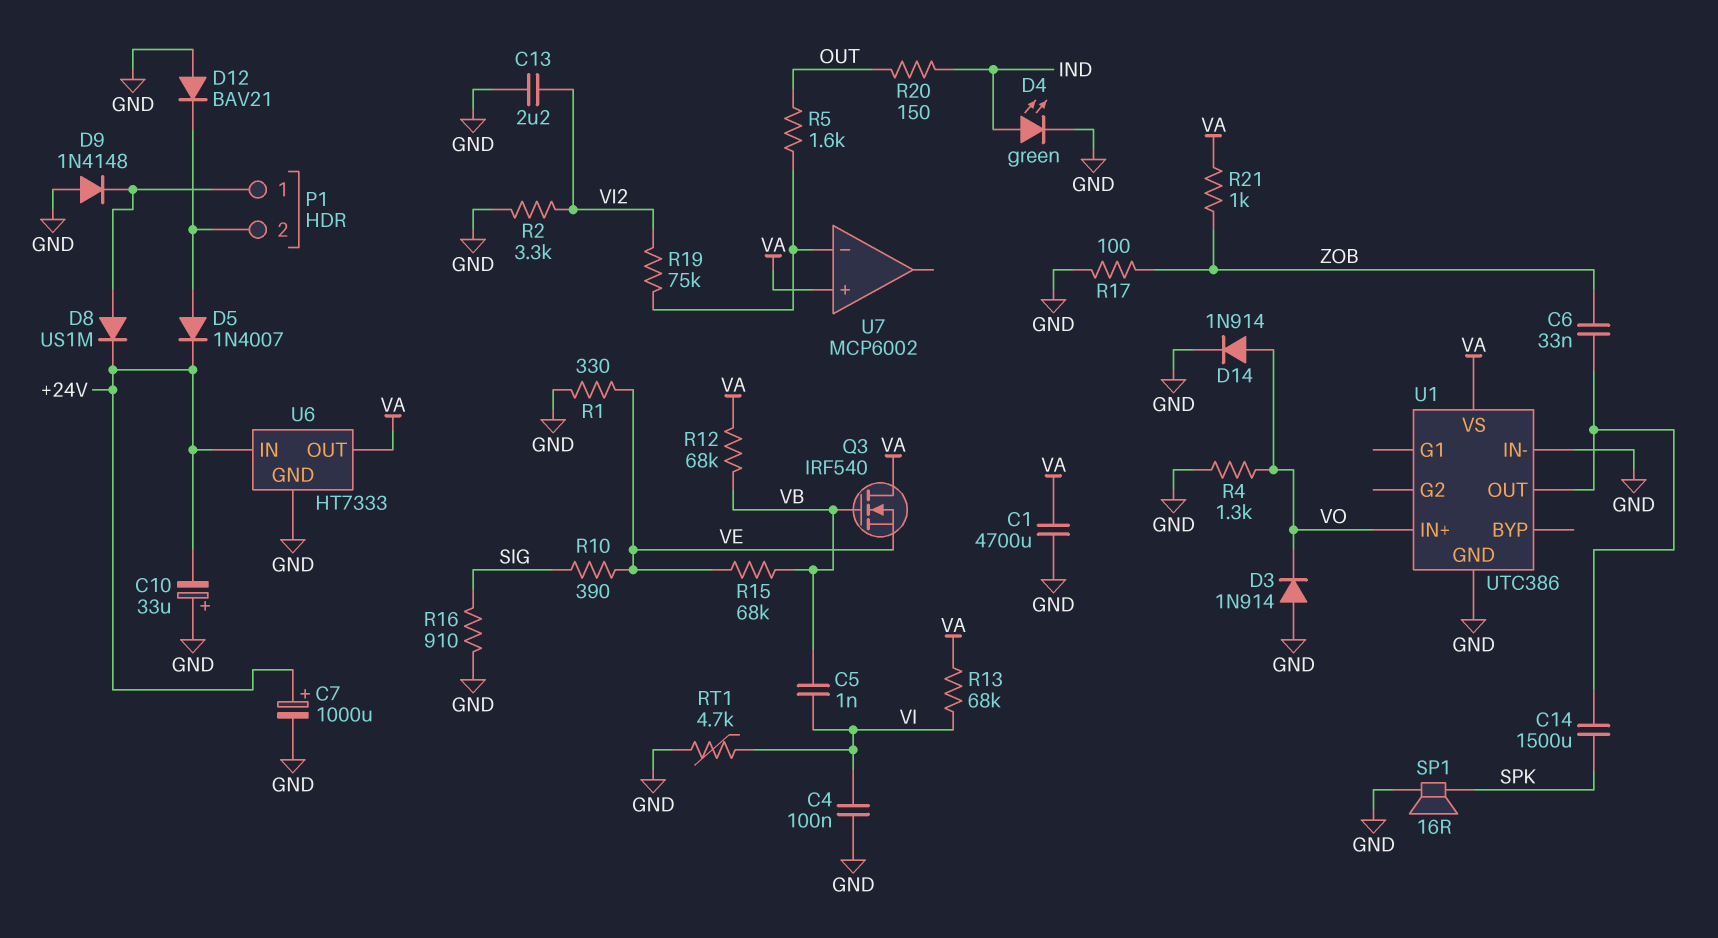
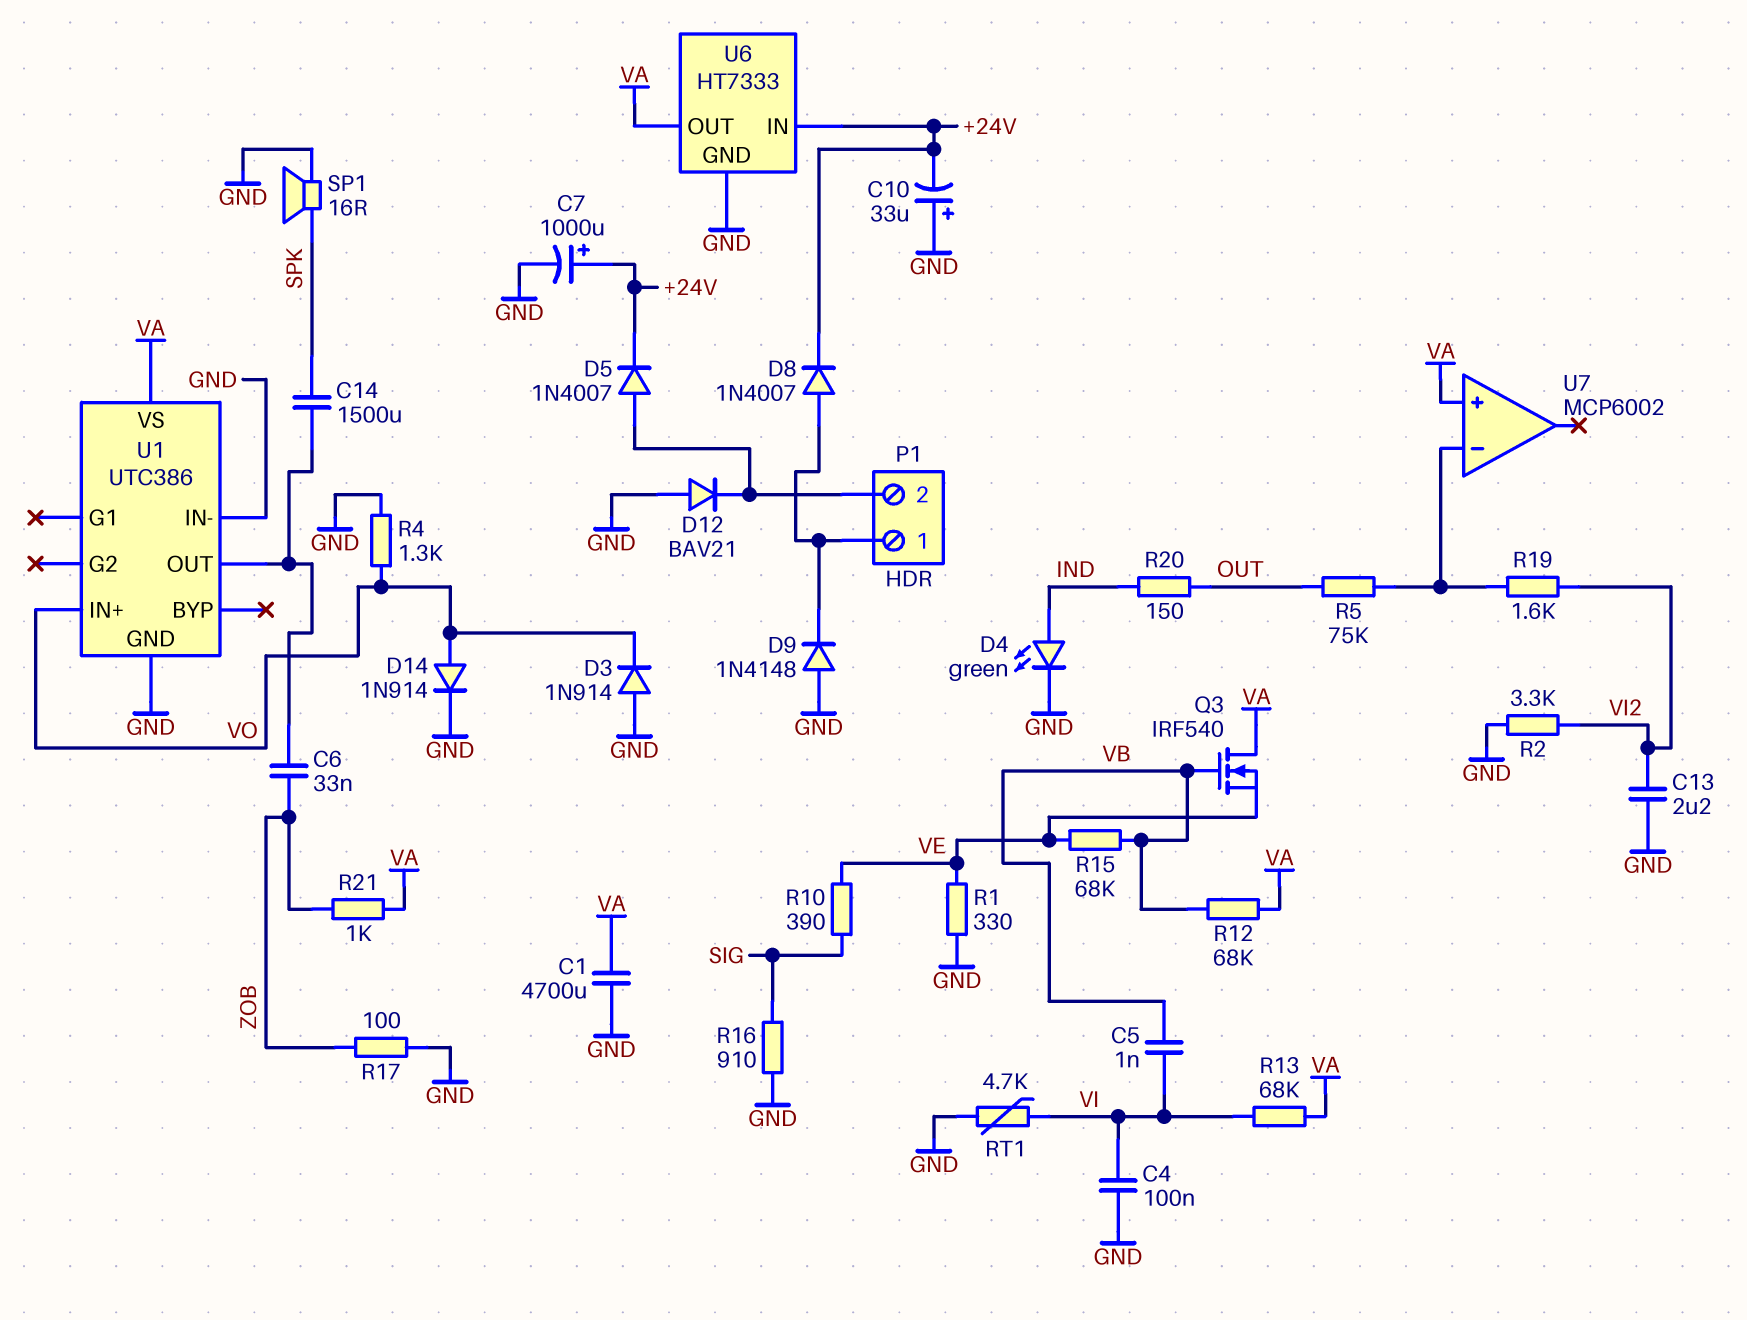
D8: diode US1M (A P1/1, K +24V) -> diode 1N4007 (A P1/1, K +24V)
R5: 1.6k (OUT, U7/in-) -> 75k (OUT, U7/in-)
R19: 75k (U7/in-, VI2) -> 1.6k (U7/in-, VI2)

